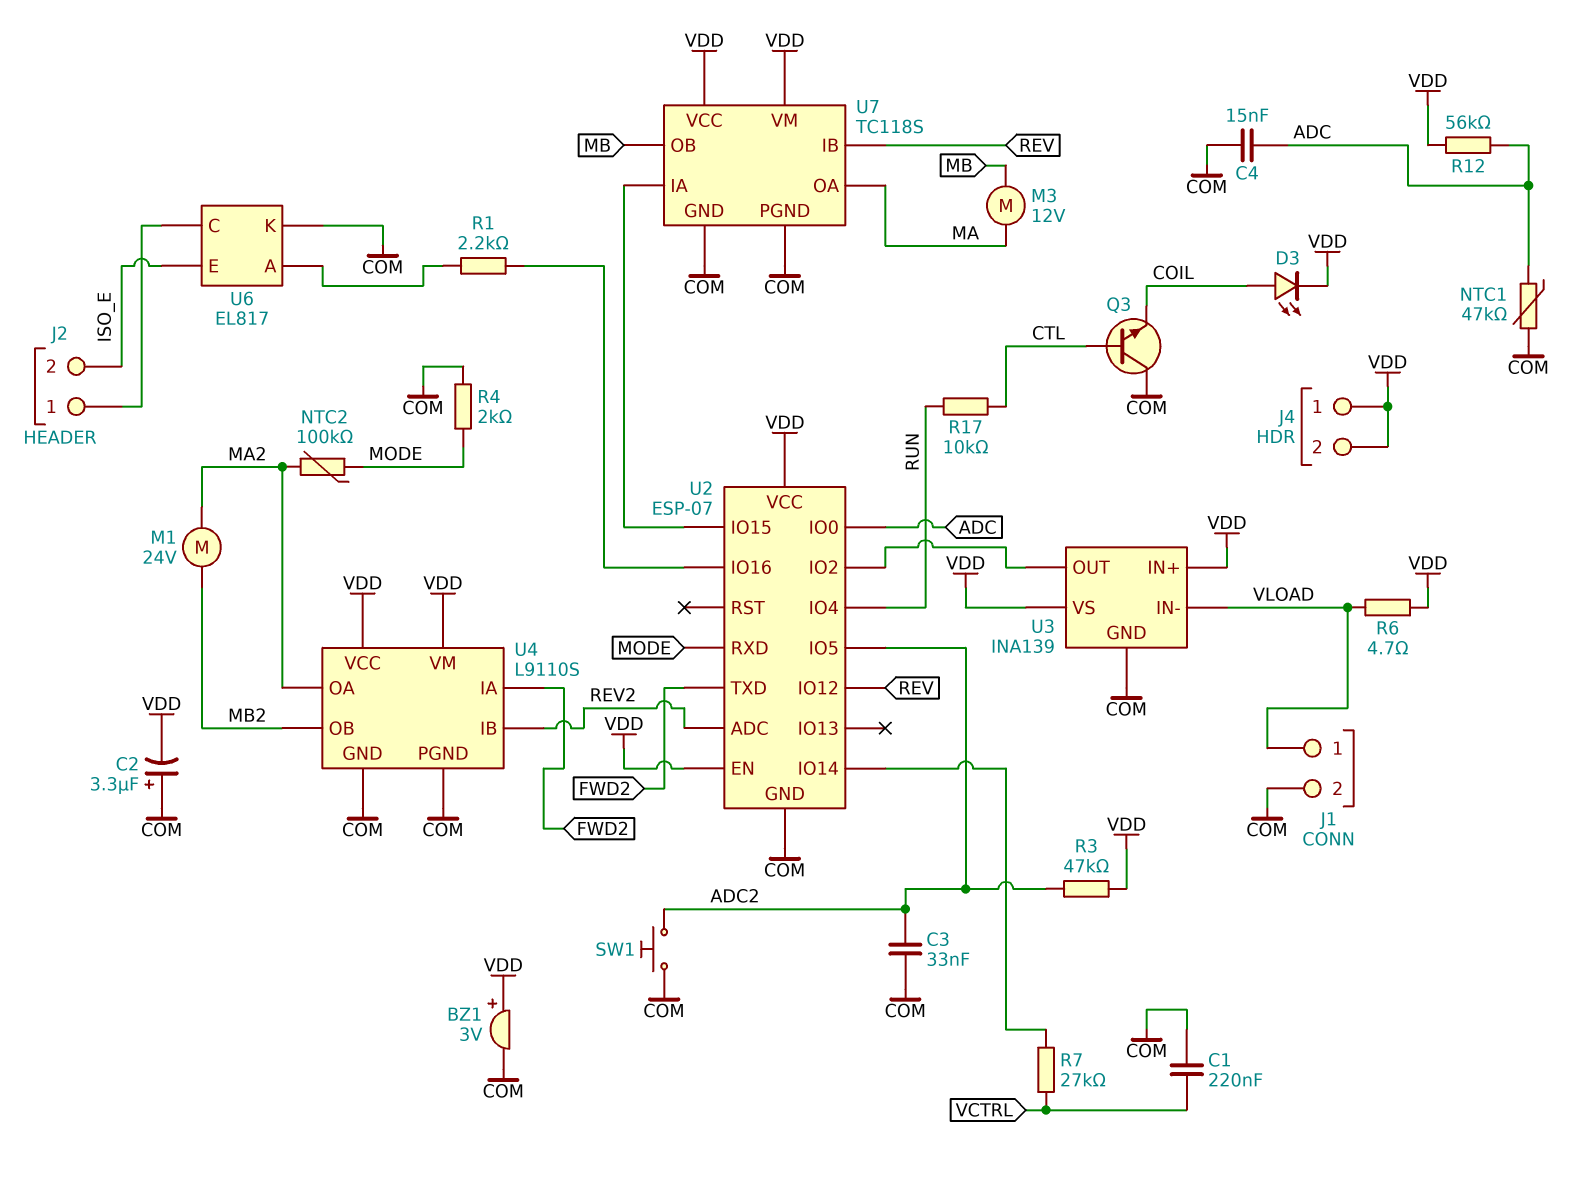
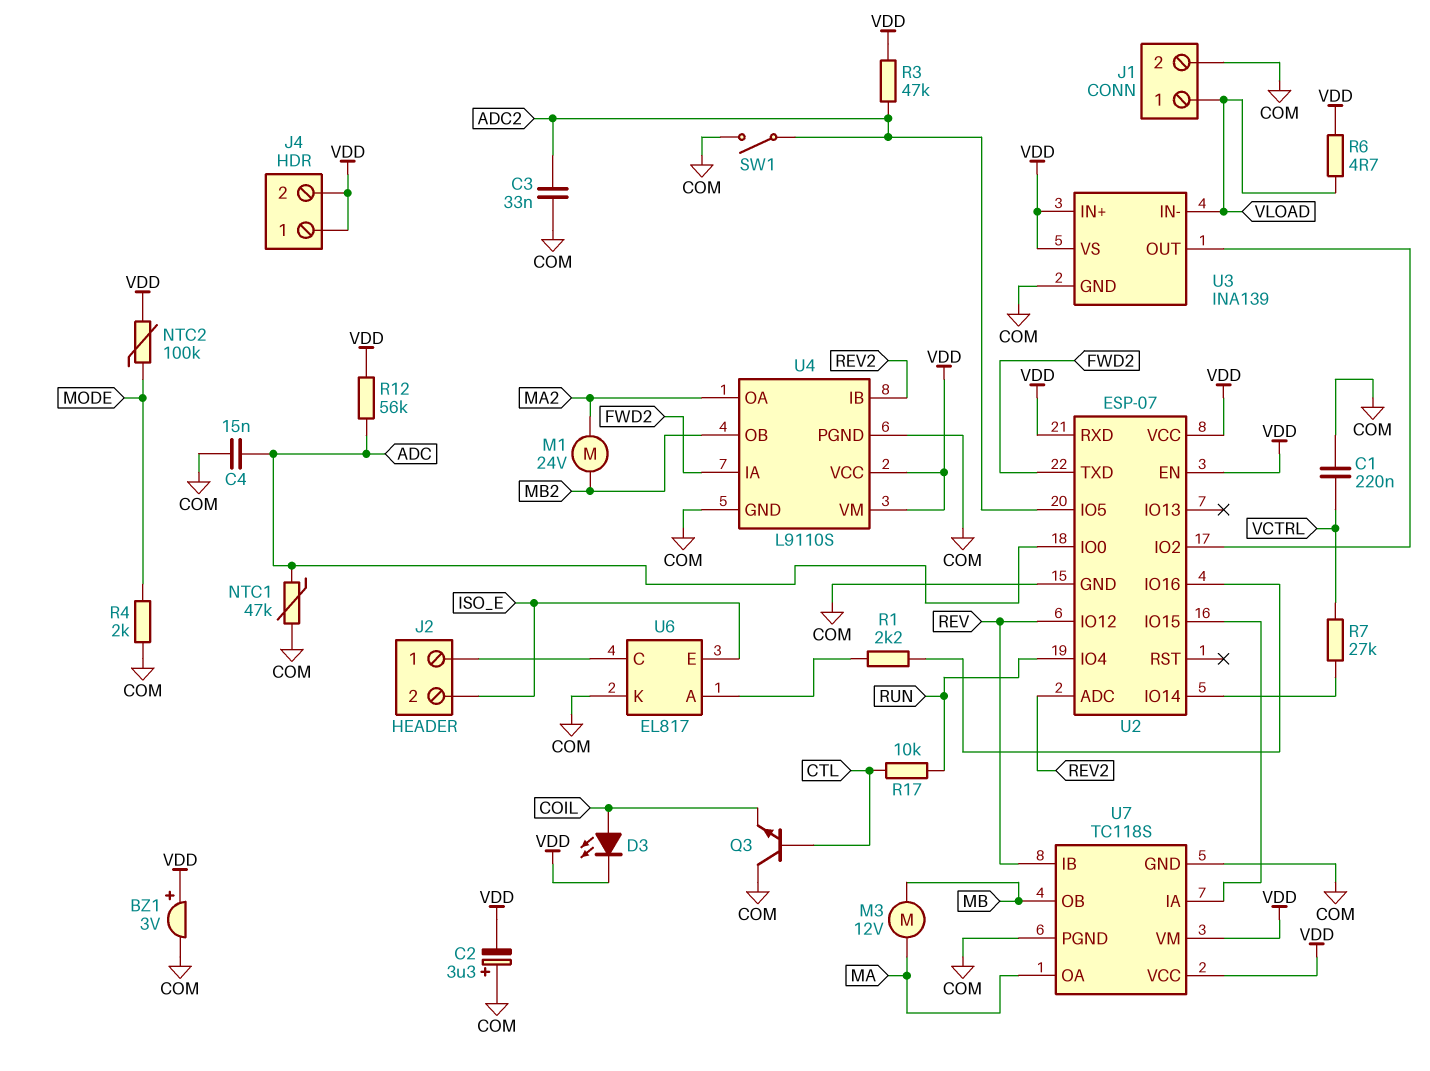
NTC2: 100k (MA2, MODE) -> 100k (MODE, VDD)
SW1: button (ADC2, COM) -> switch (ADC2, COM)
U2 pin RXD: MODE -> VDD

